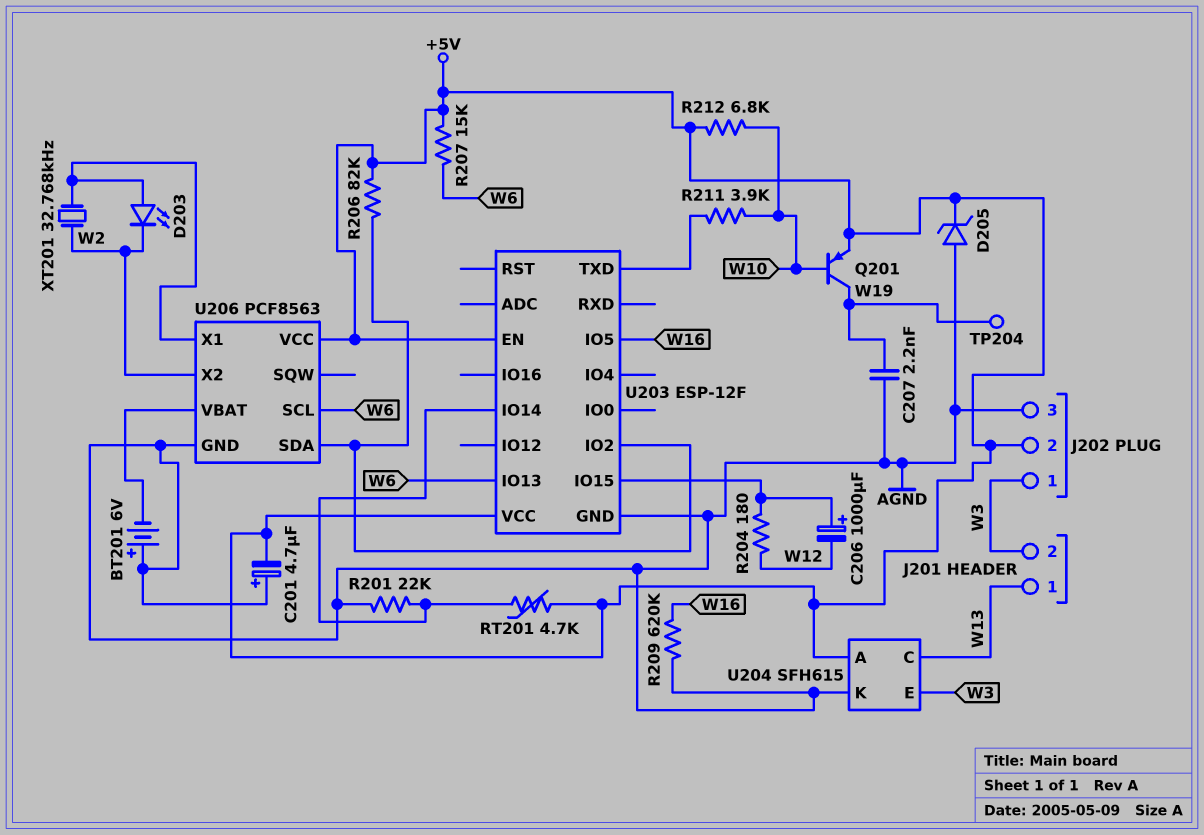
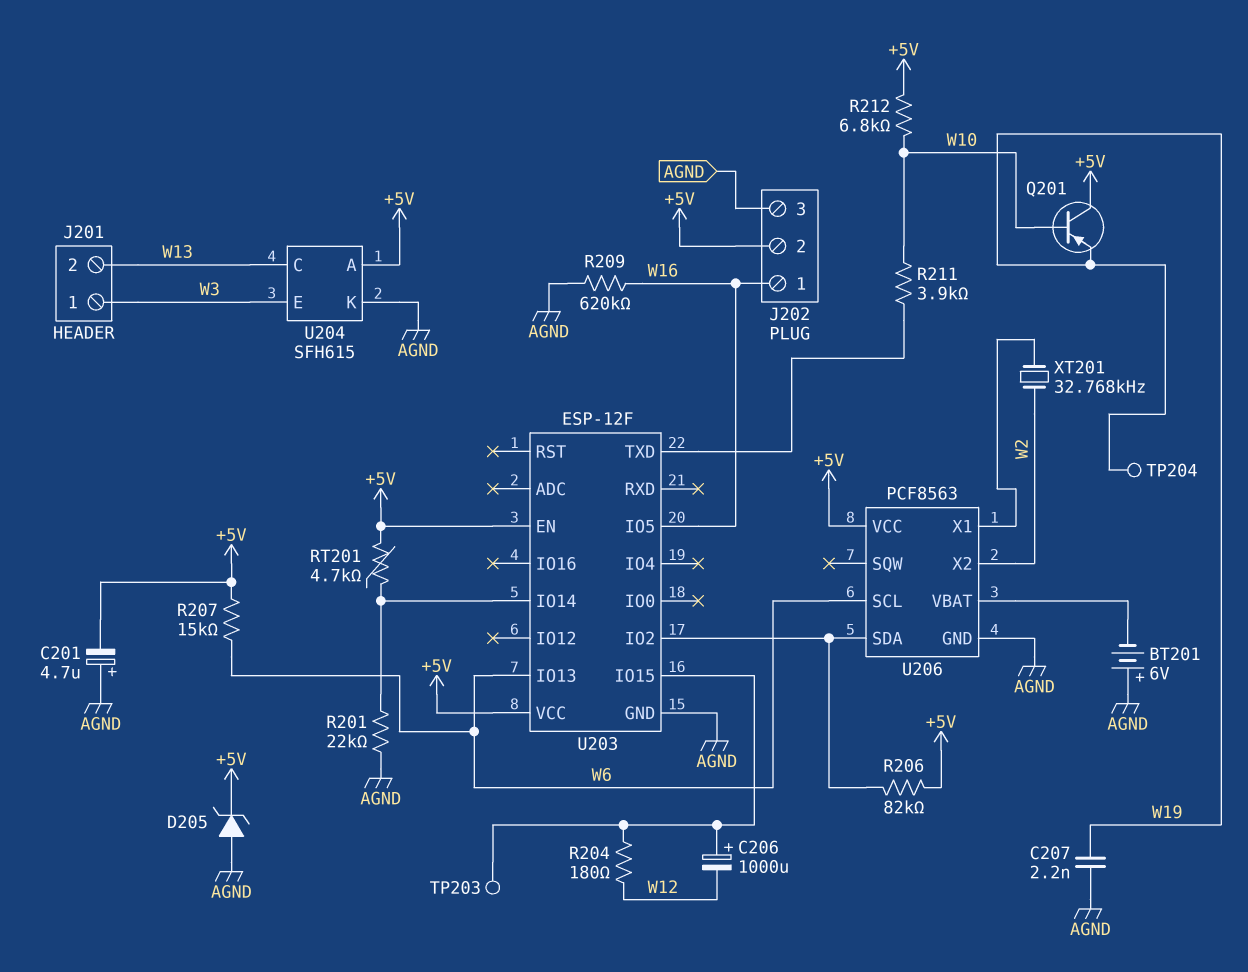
D203: LED (A U206/X1, K W2) -> none
J201 pin 1: W13 -> W3
J201 pin 2: W3 -> W13
J202 pin 1: W3 -> W16
Q201: PNP (B W10, C W19, E +5V) -> PNP (B W10, C +5V, E W19)
TP203: none -> test point (U203/IO15)

